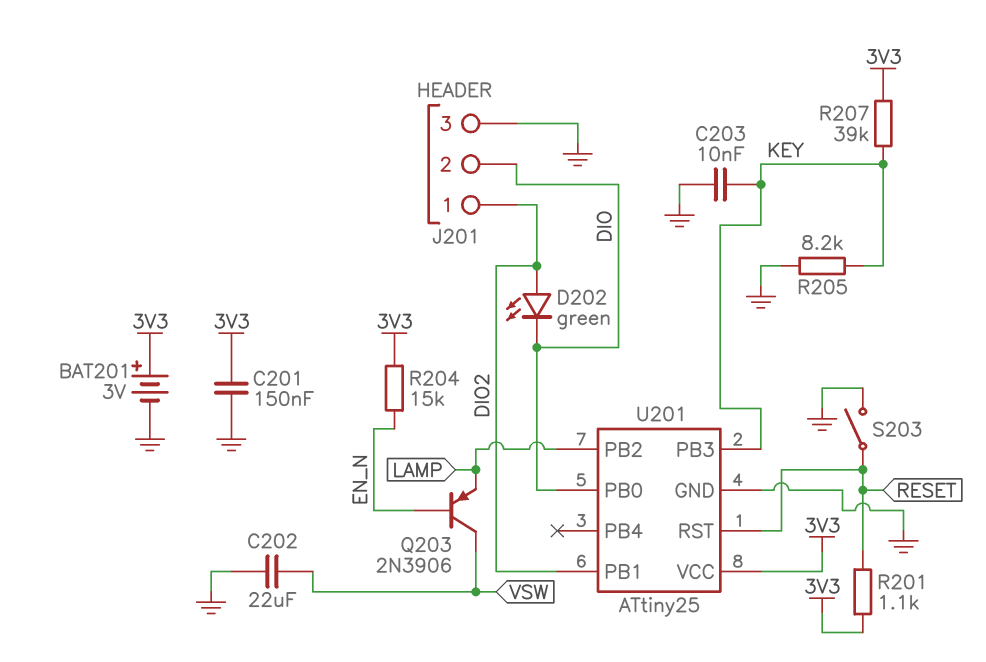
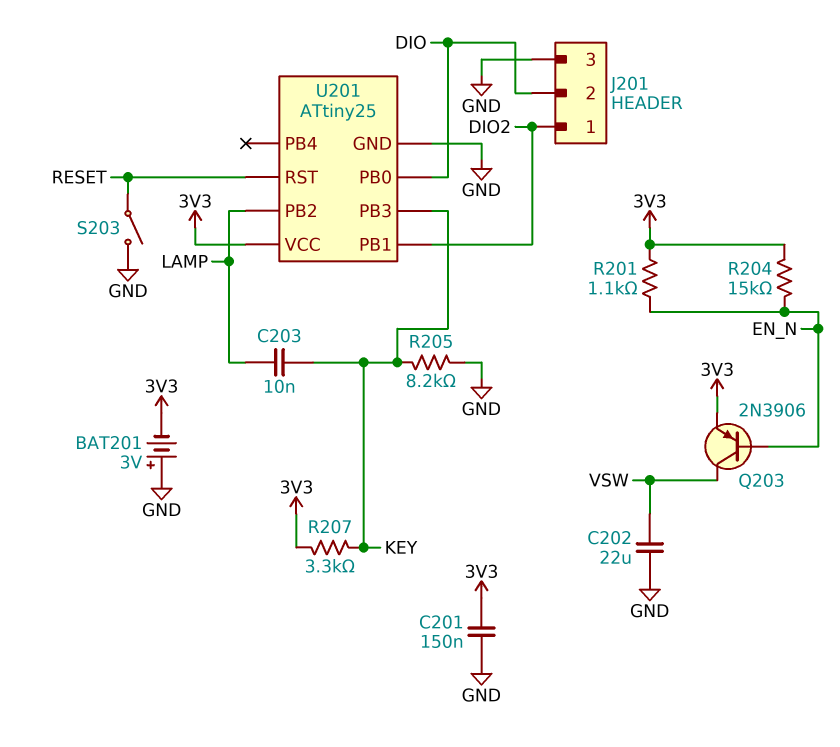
BAT201: 3V (plus 3V3, minus GND) -> 3V (plus GND, minus 3V3)
C203: 10nF (GND, KEY) -> 10nF (KEY, LAMP)
D202: LED green (A DIO2, K DIO) -> none
Q203: PNP 2N3906 (B EN_N, C VSW, E LAMP) -> PNP 2N3906 (B EN_N, C VSW, E 3V3)
R201: 1.1k (3V3, RESET) -> 1.1k (3V3, EN_N)
R207: 39k (3V3, KEY) -> 3.3k (3V3, KEY)

